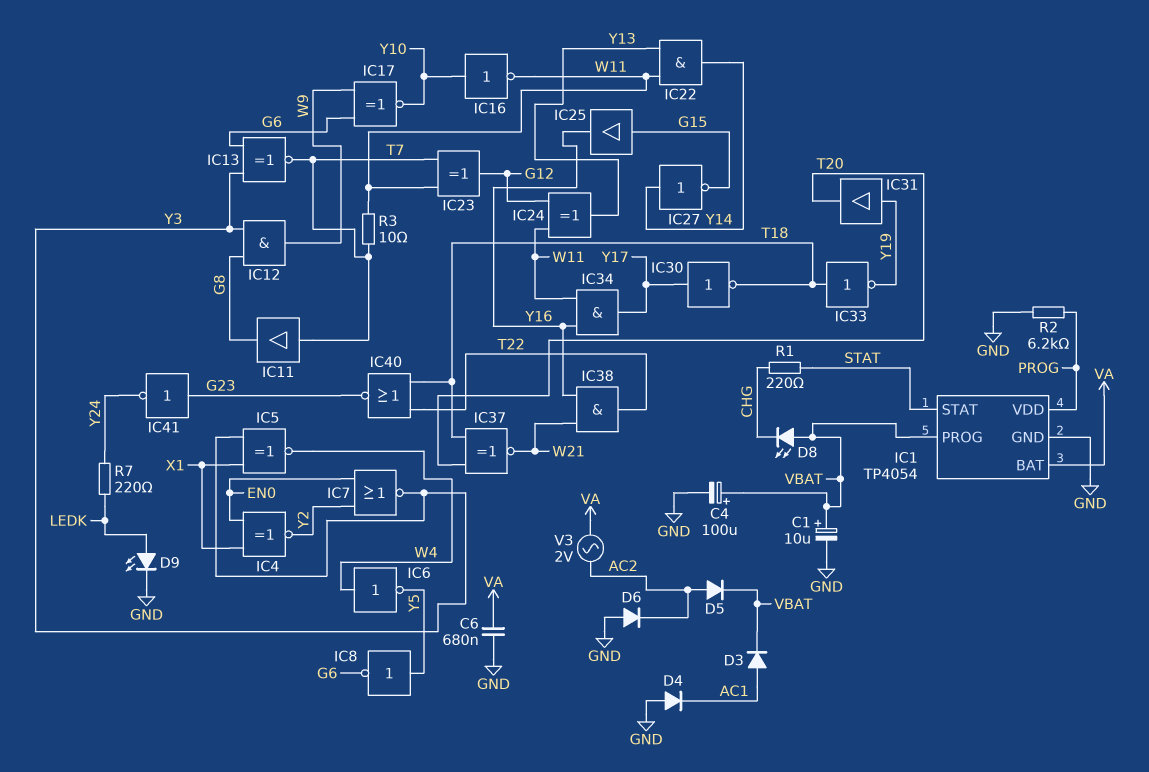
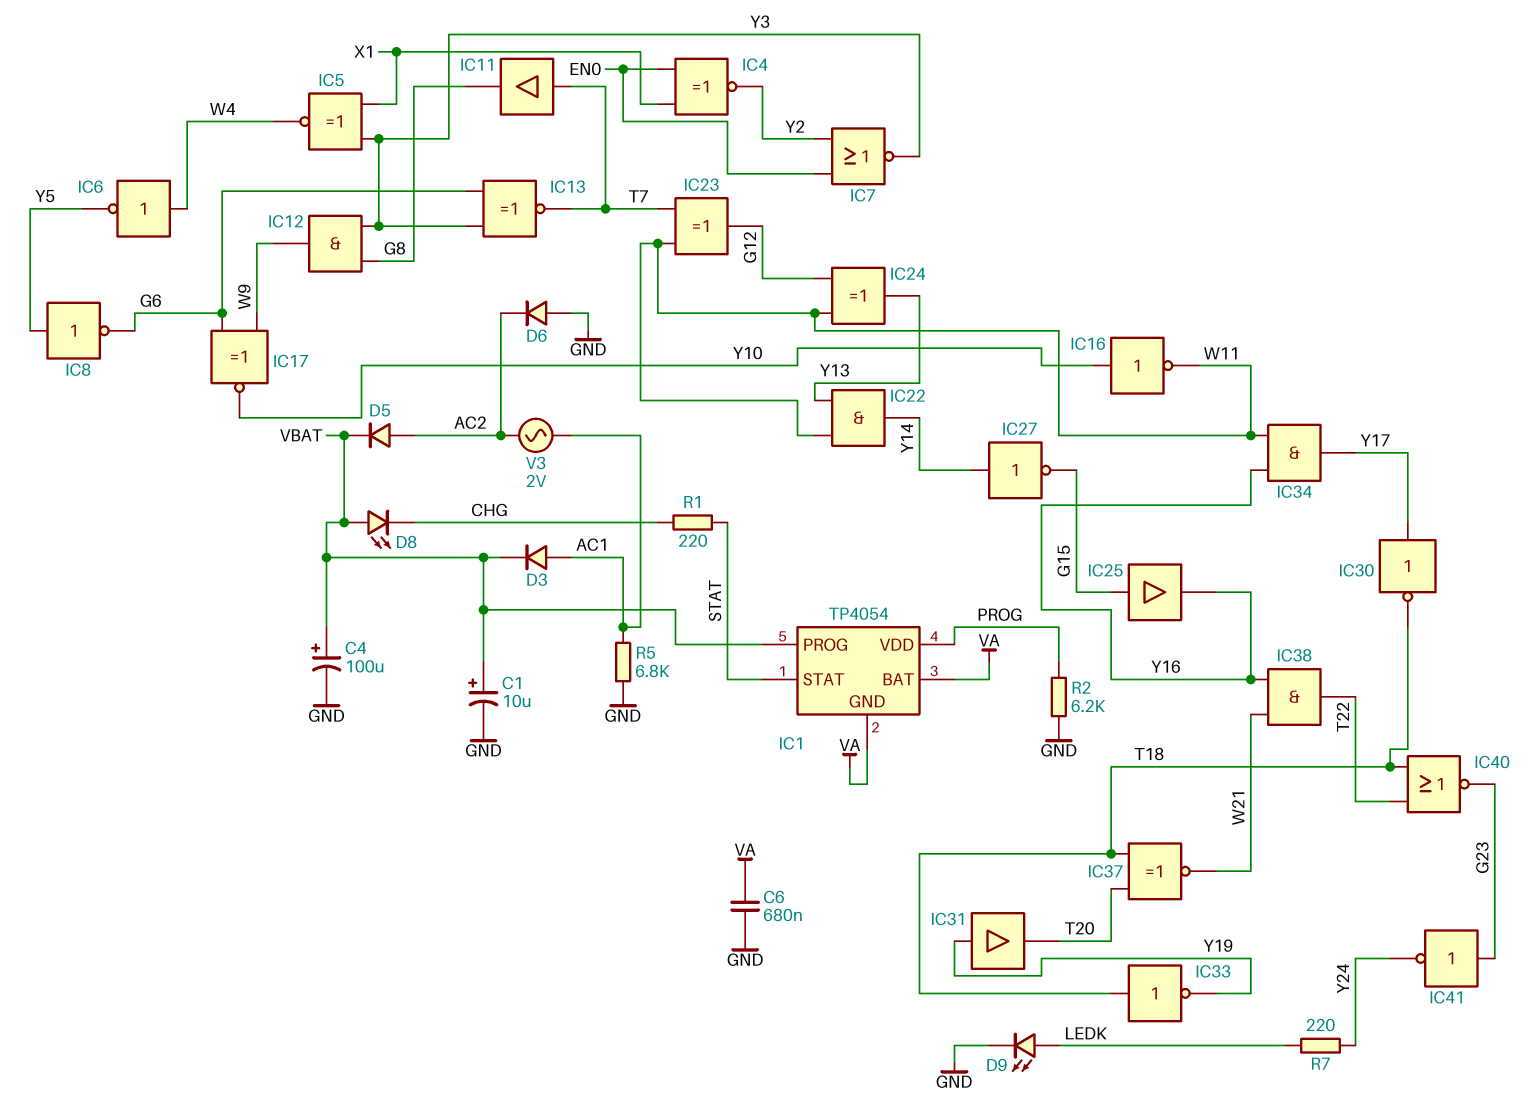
D4: diode (A GND, K AC1) -> none
IC1 pin GND: GND -> VA
R3: 10 (T7, W11) -> none
R5: none -> 6.8k (AC1, GND)
V3: AC 2V (AC2, VA) -> AC 2V (AC1, AC2)

